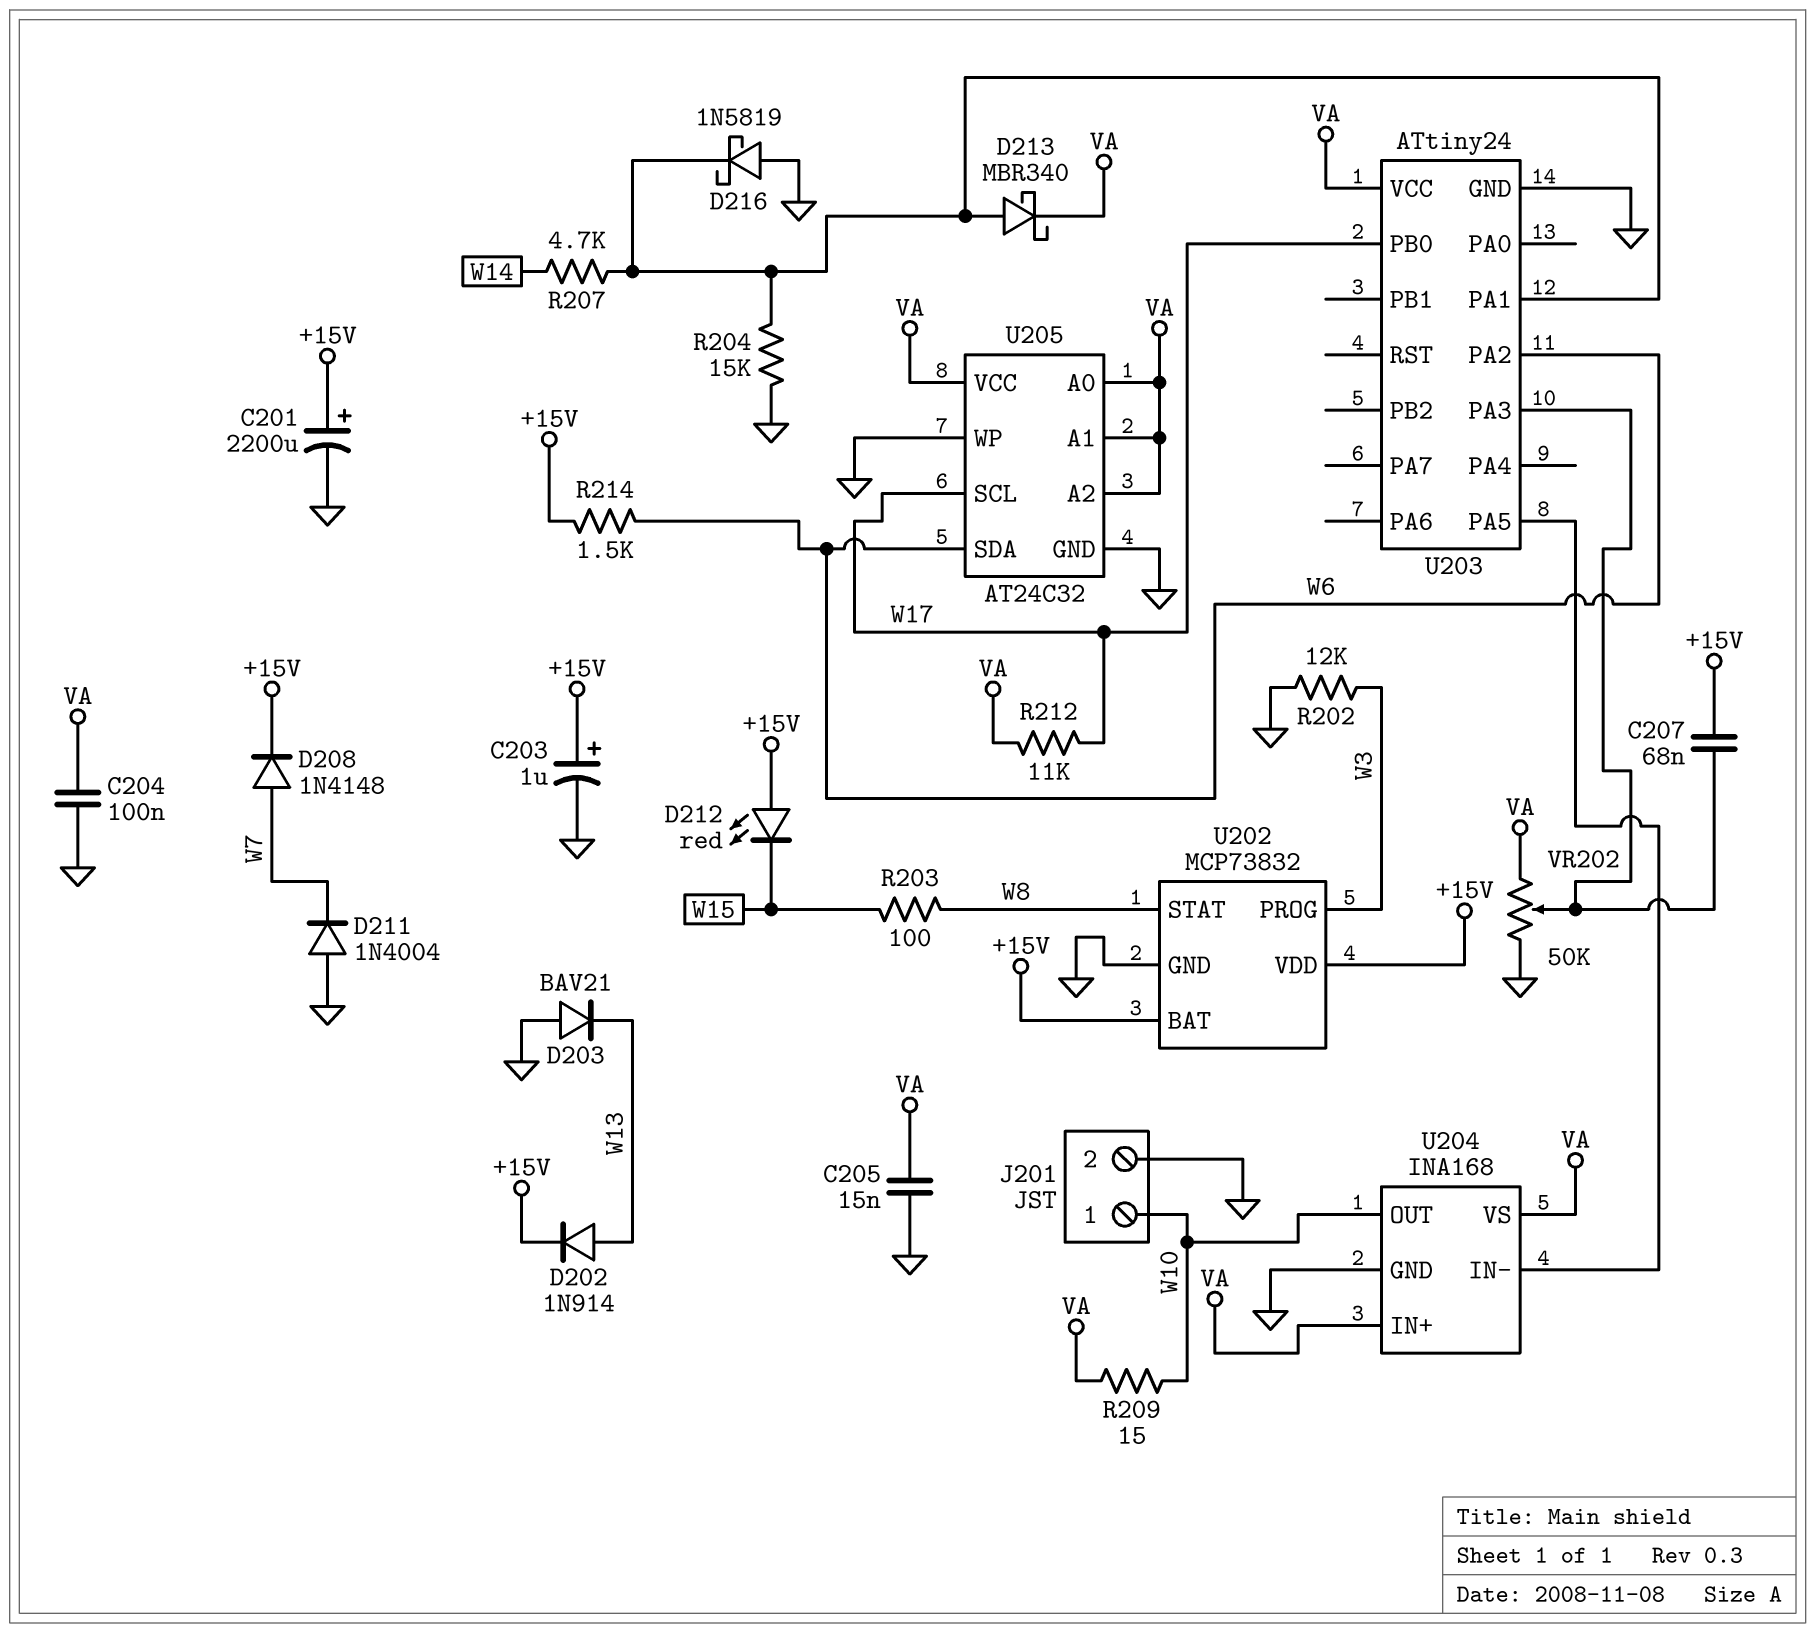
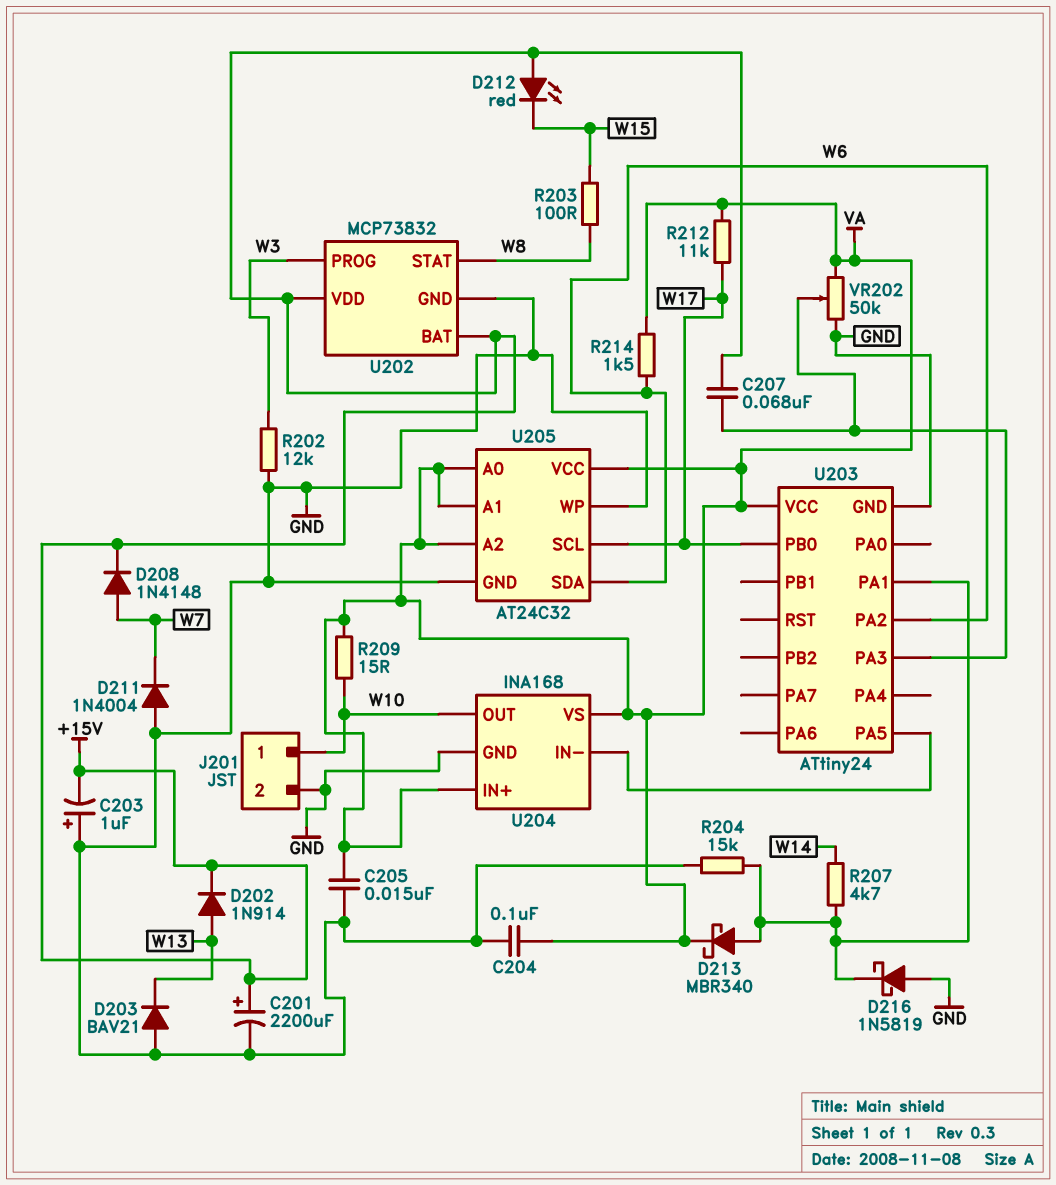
C203: 1uF (plus +15V, minus GND) -> 1uF (plus GND, minus +15V)
R214: 1.5k (+15V, W6) -> 1.5k (VA, W6)

